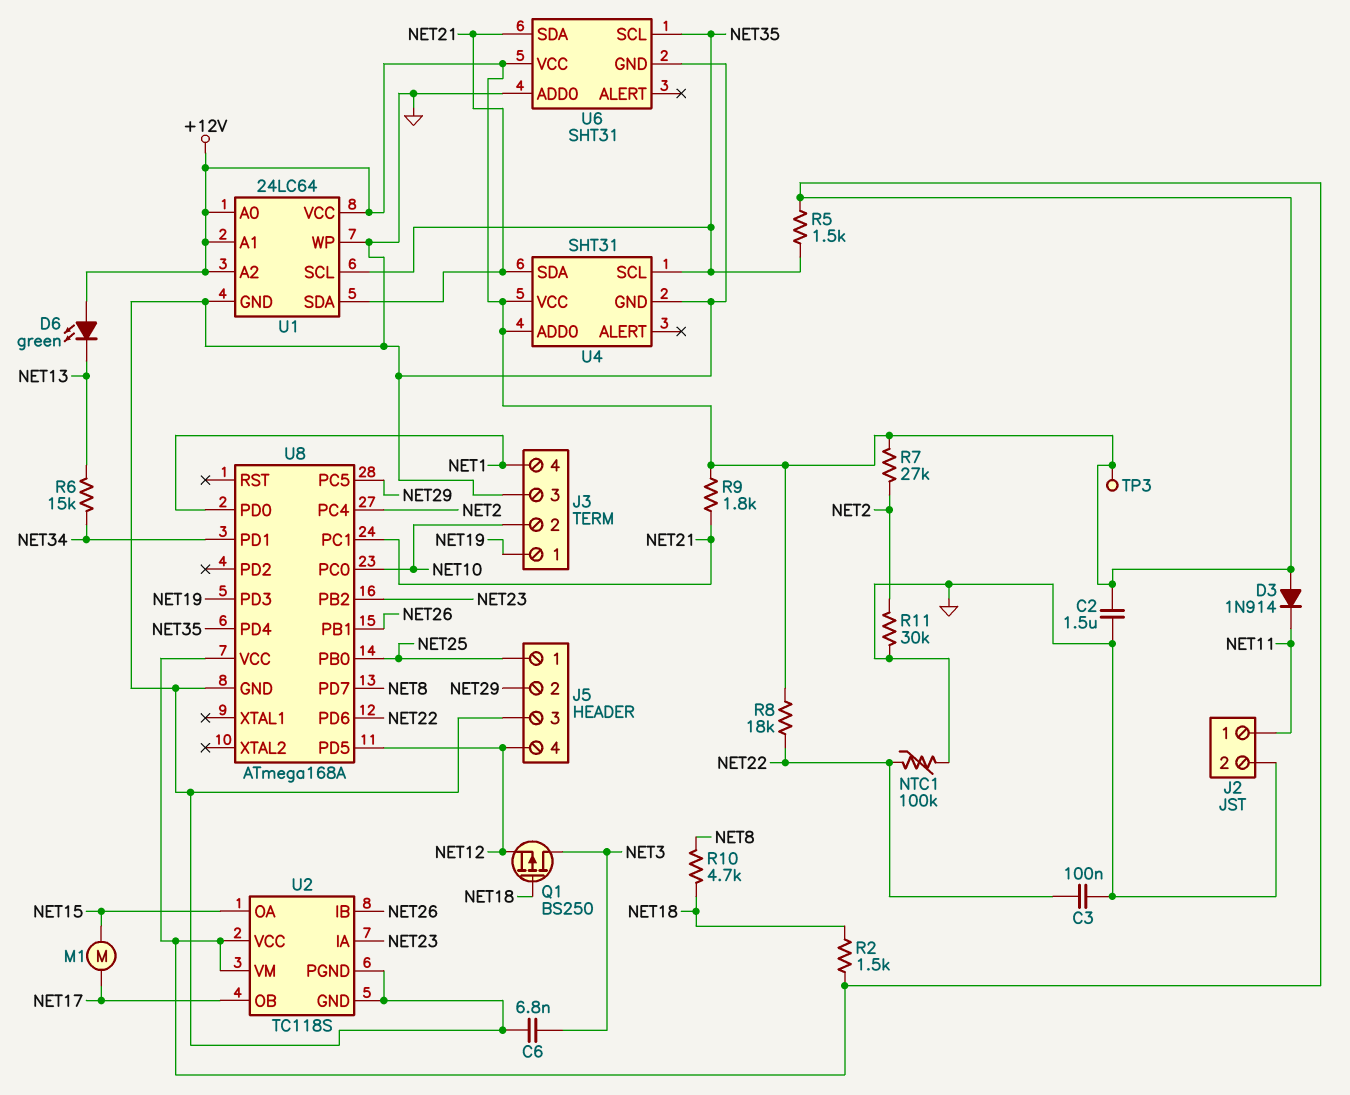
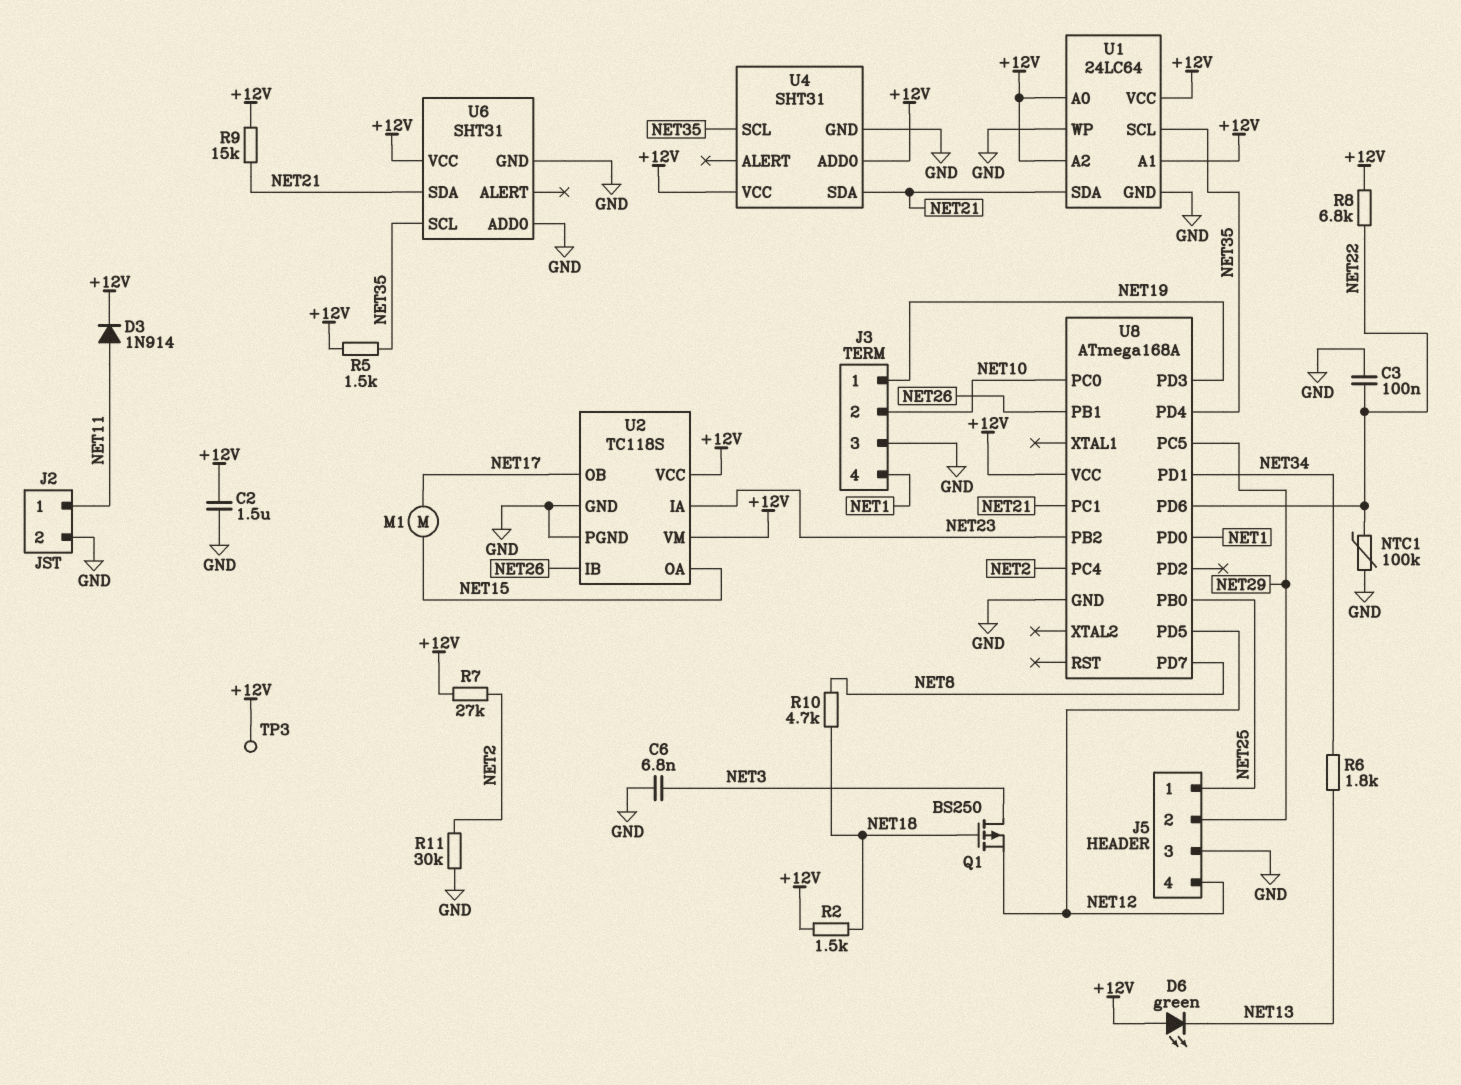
D3: diode 1N914 (A +12V, K NET11) -> diode 1N914 (A NET11, K +12V)
R6: 15k (NET13, NET34) -> 1.8k (NET13, NET34)
R8: 18k (+12V, NET22) -> 6.8k (+12V, NET22)
R9: 1.8k (+12V, NET21) -> 15k (+12V, NET21)

